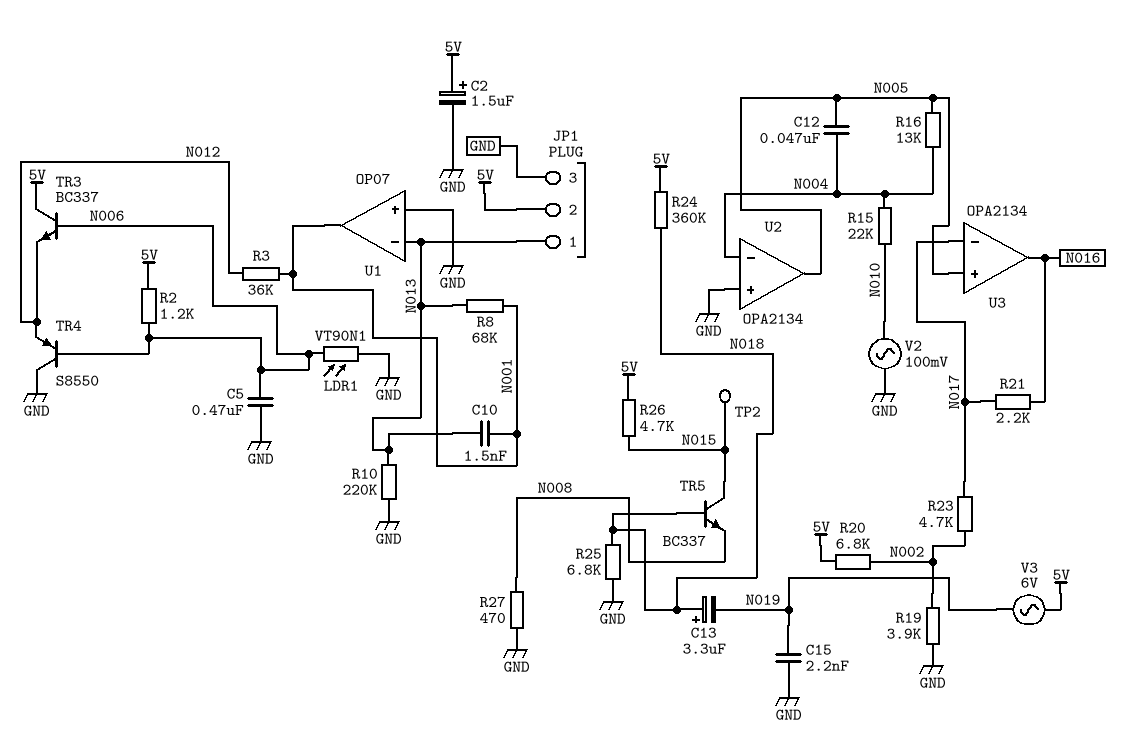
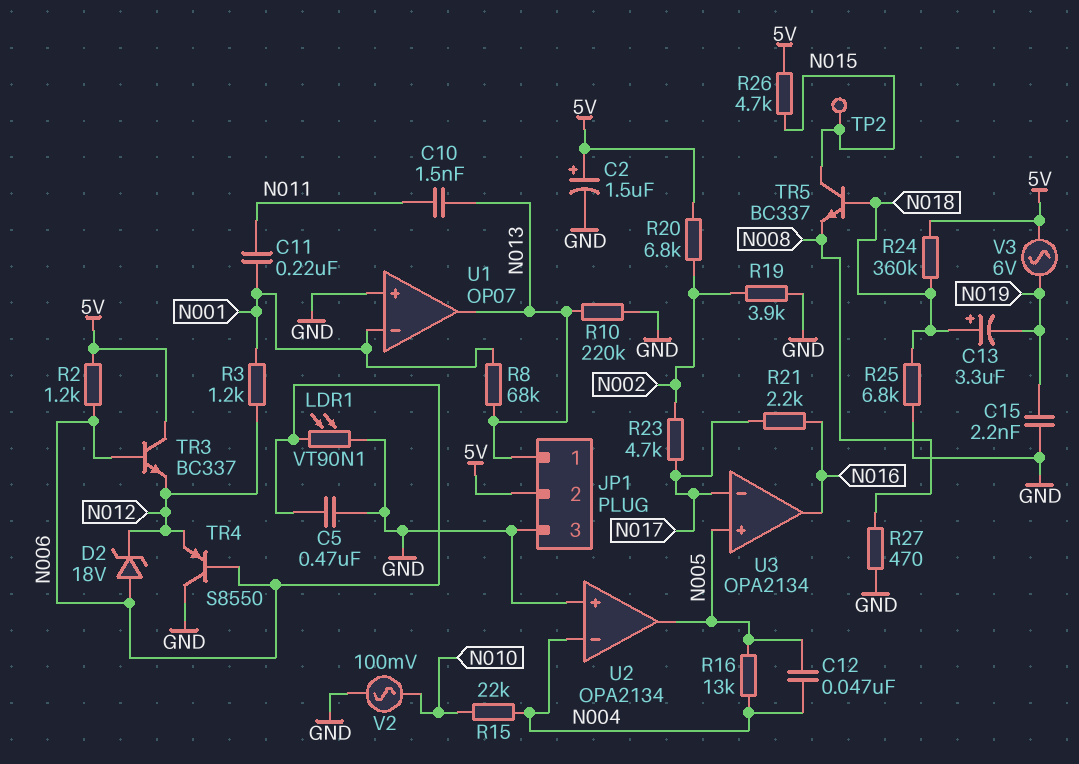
C10: 1.5nF (N001, N013) -> 1.5nF (N011, N013)
C11: none -> 220nF (N001, N011)
D2: none -> zener 18V (A N006, K N012)
R3: 36k (N001, N012) -> 1.2k (N001, N012)
U1 pin in-: N013 -> N001
U1 pin out: N001 -> N013

